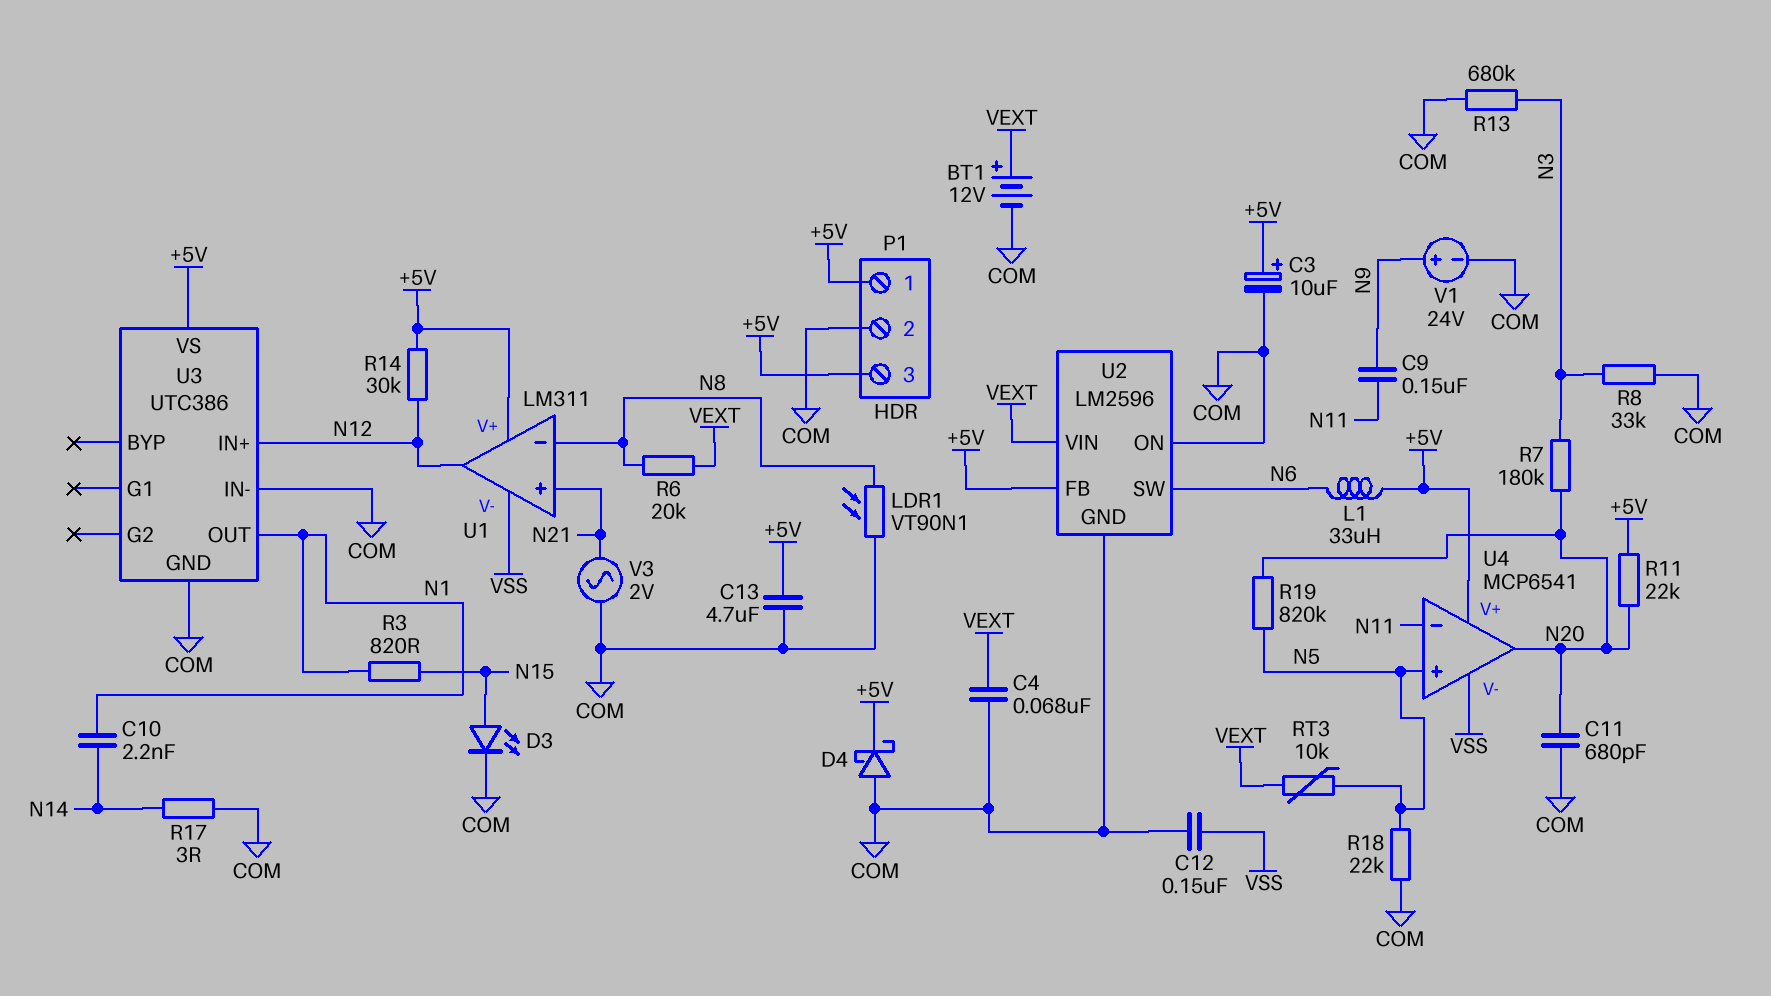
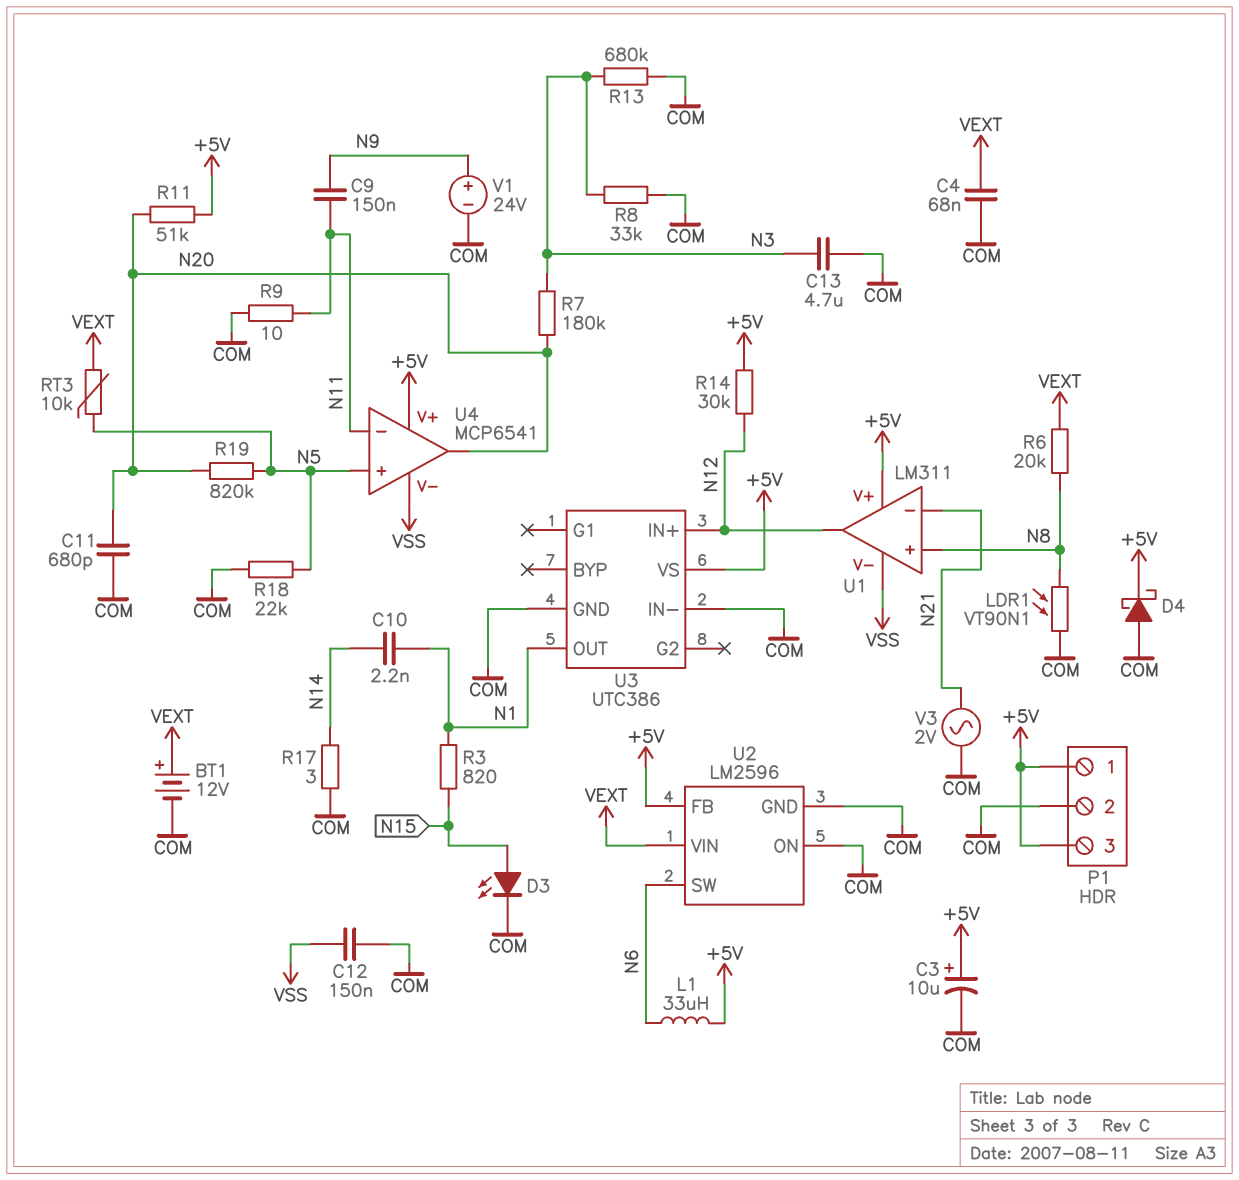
C13: 4.7uF (+5V, COM) -> 4.7uF (COM, N3)
R9: none -> 10 (COM, N11)
R11: 22k (+5V, N20) -> 51k (+5V, N20)
U1 pin in+: N21 -> N8
U1 pin in-: N8 -> N21

